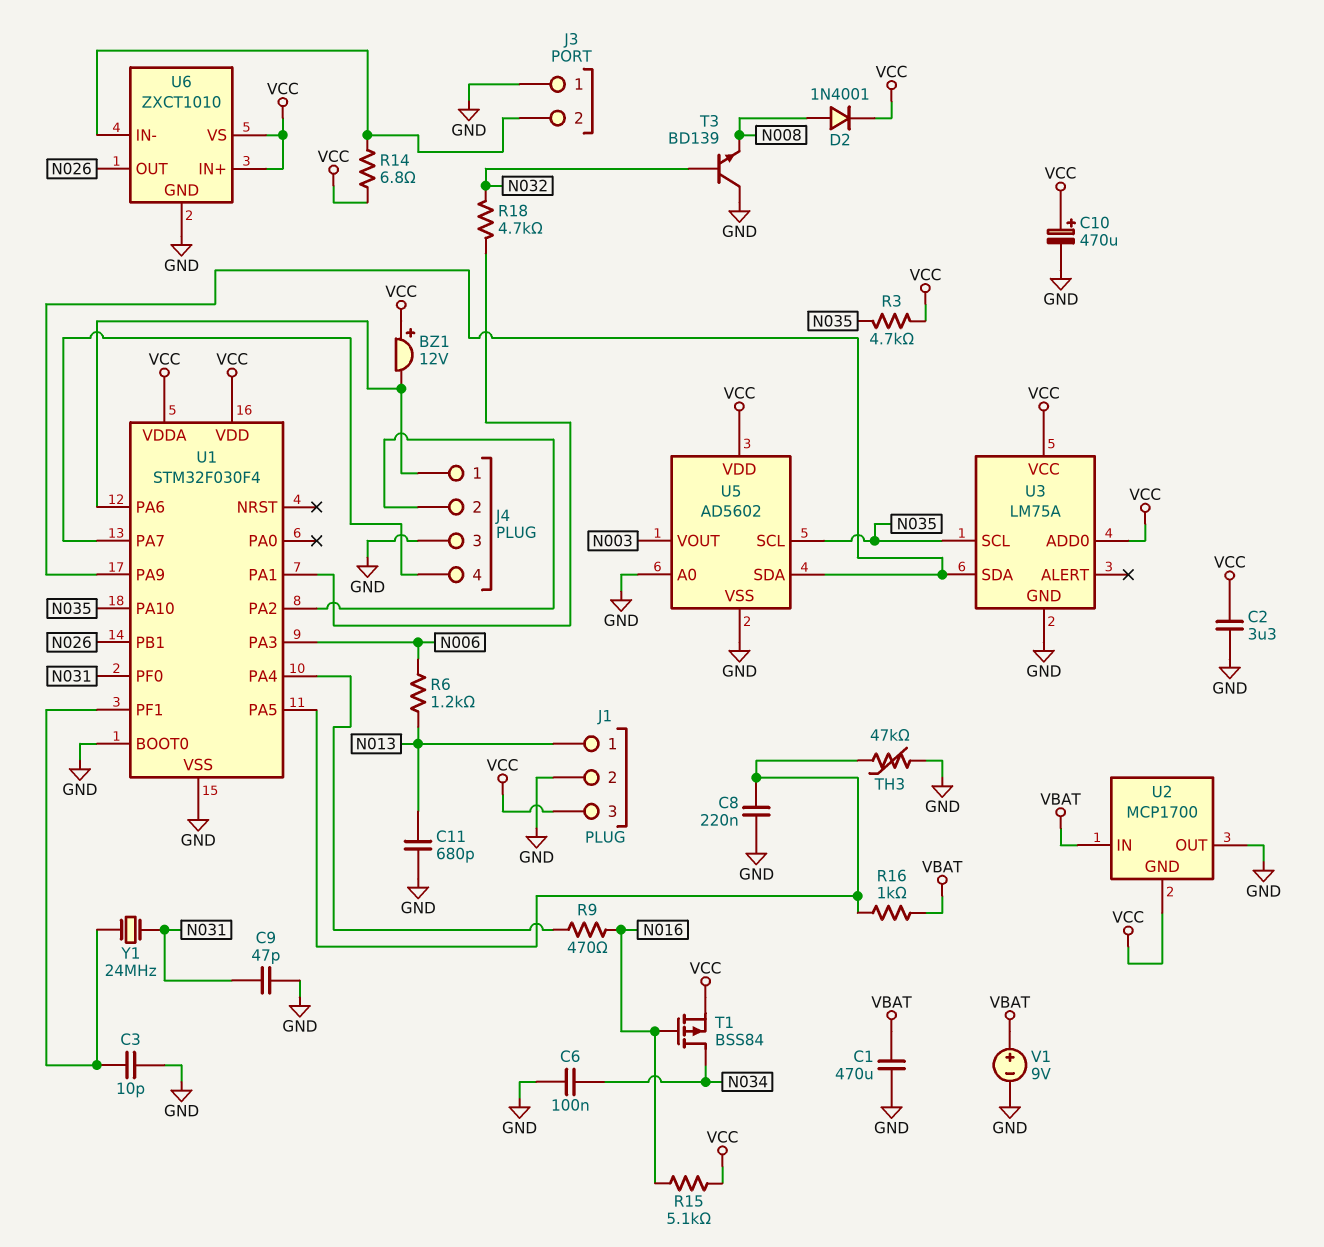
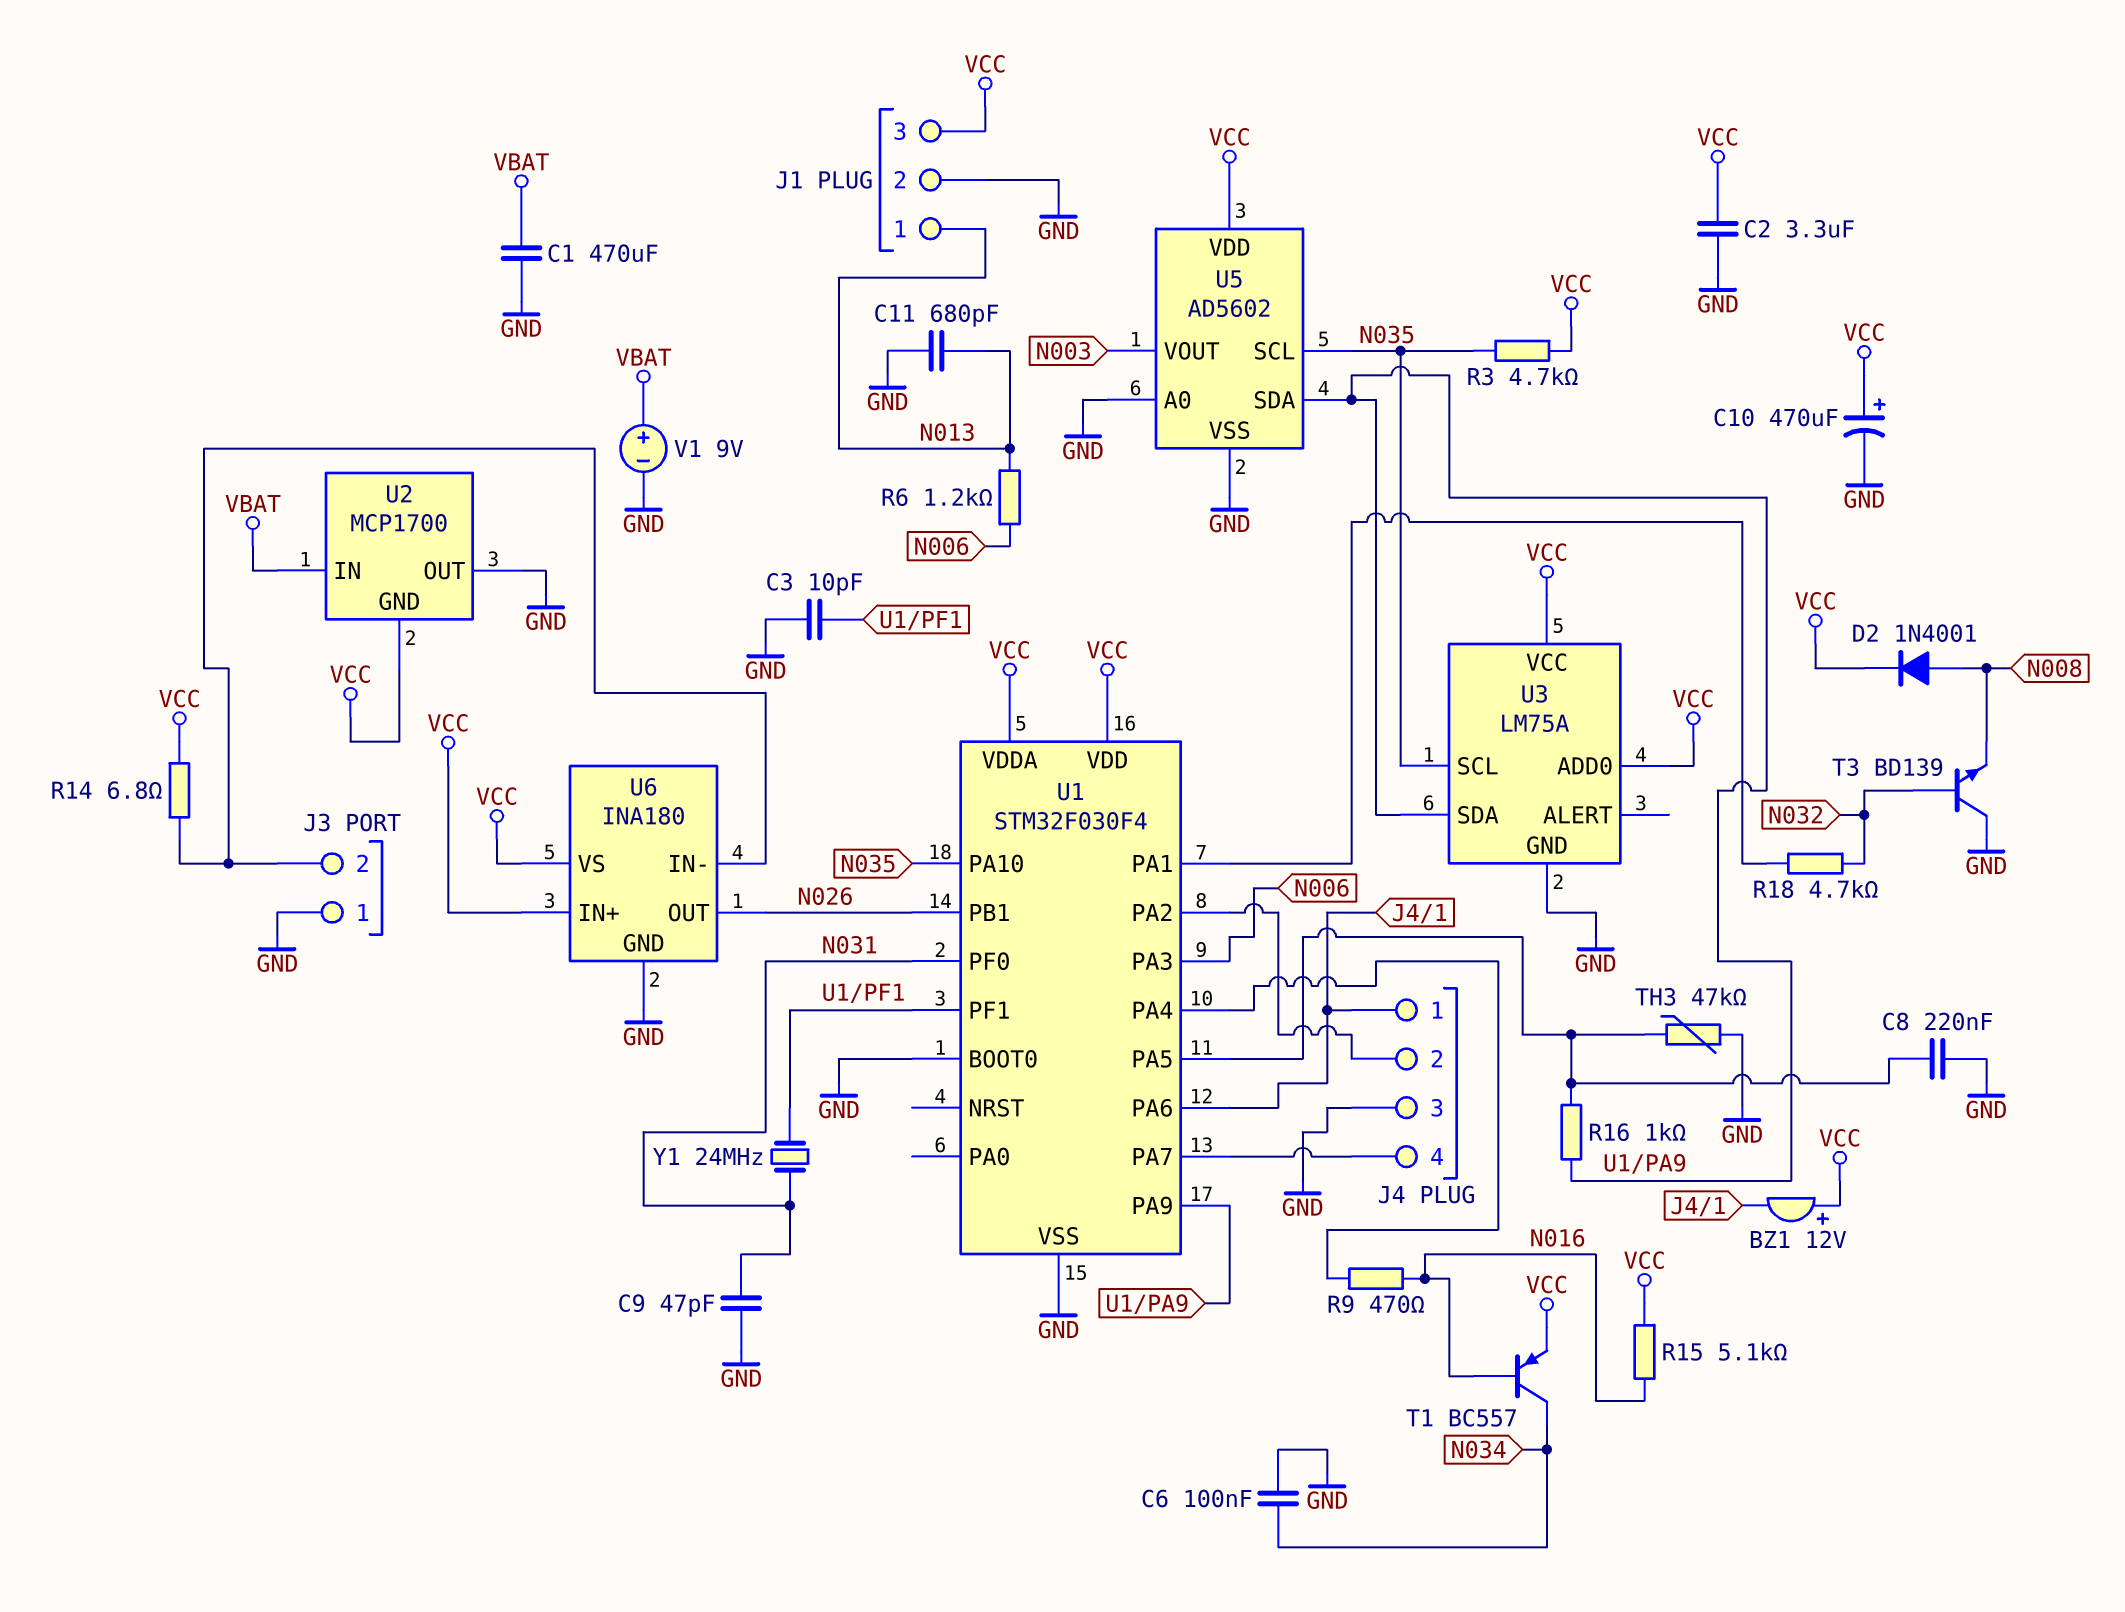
R16: 1k (U1/PA5, VBAT) -> 1k (U1/PA5, U1/PA9)
T1: PMOS BSS84 (G N016, D N034, S VCC) -> PNP BC557 (B N016, C N034, E VCC)
U6: ZXCT1010 -> INA180

